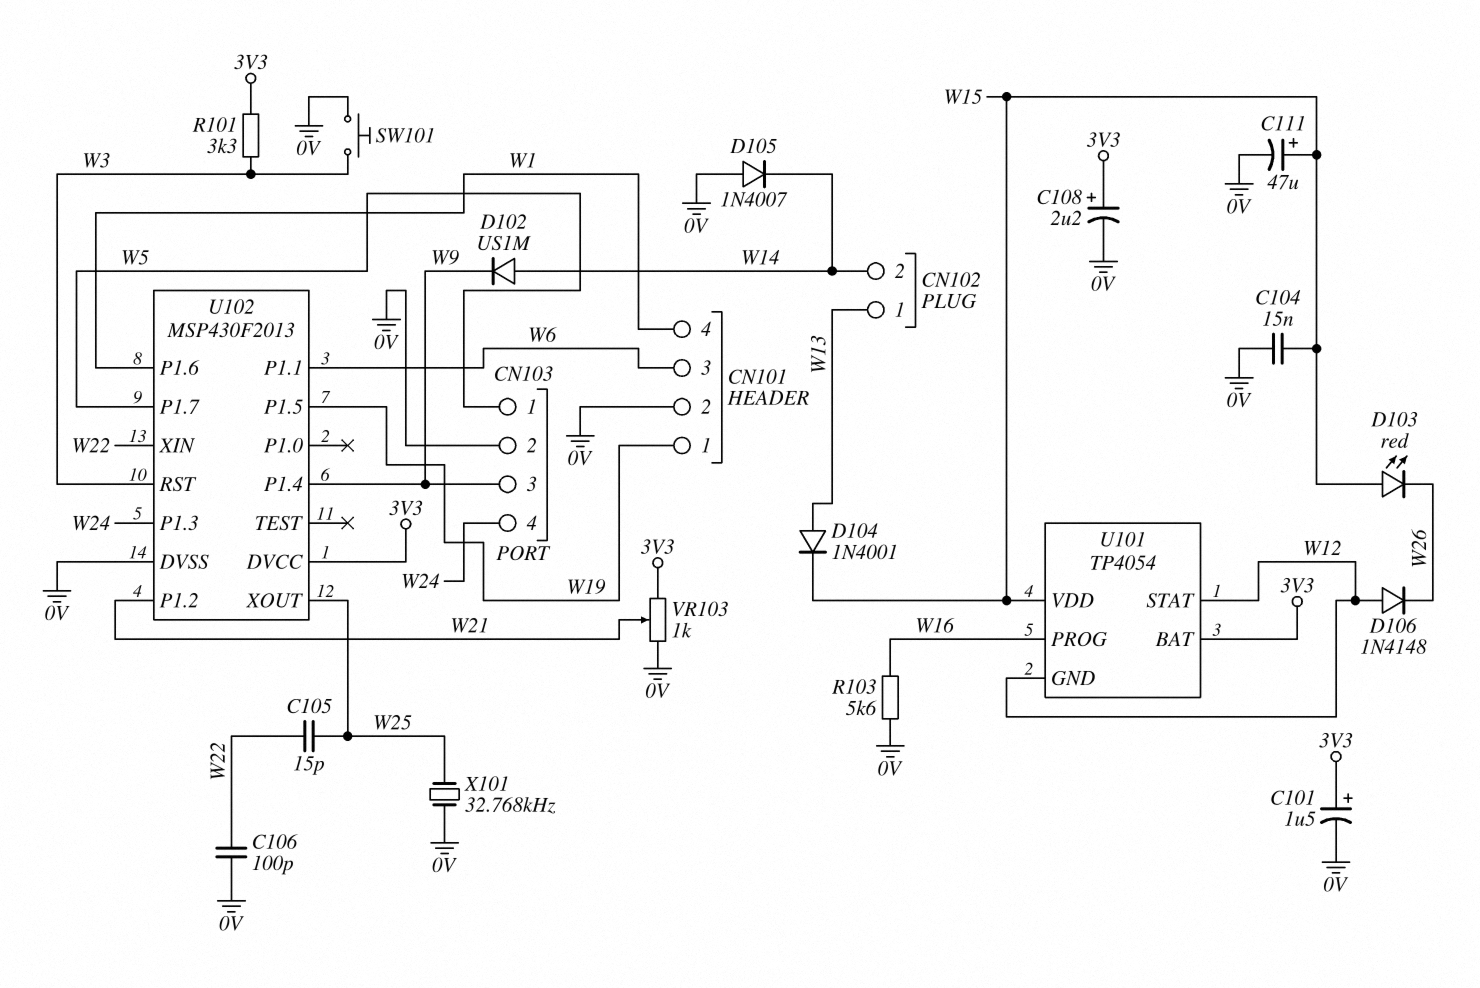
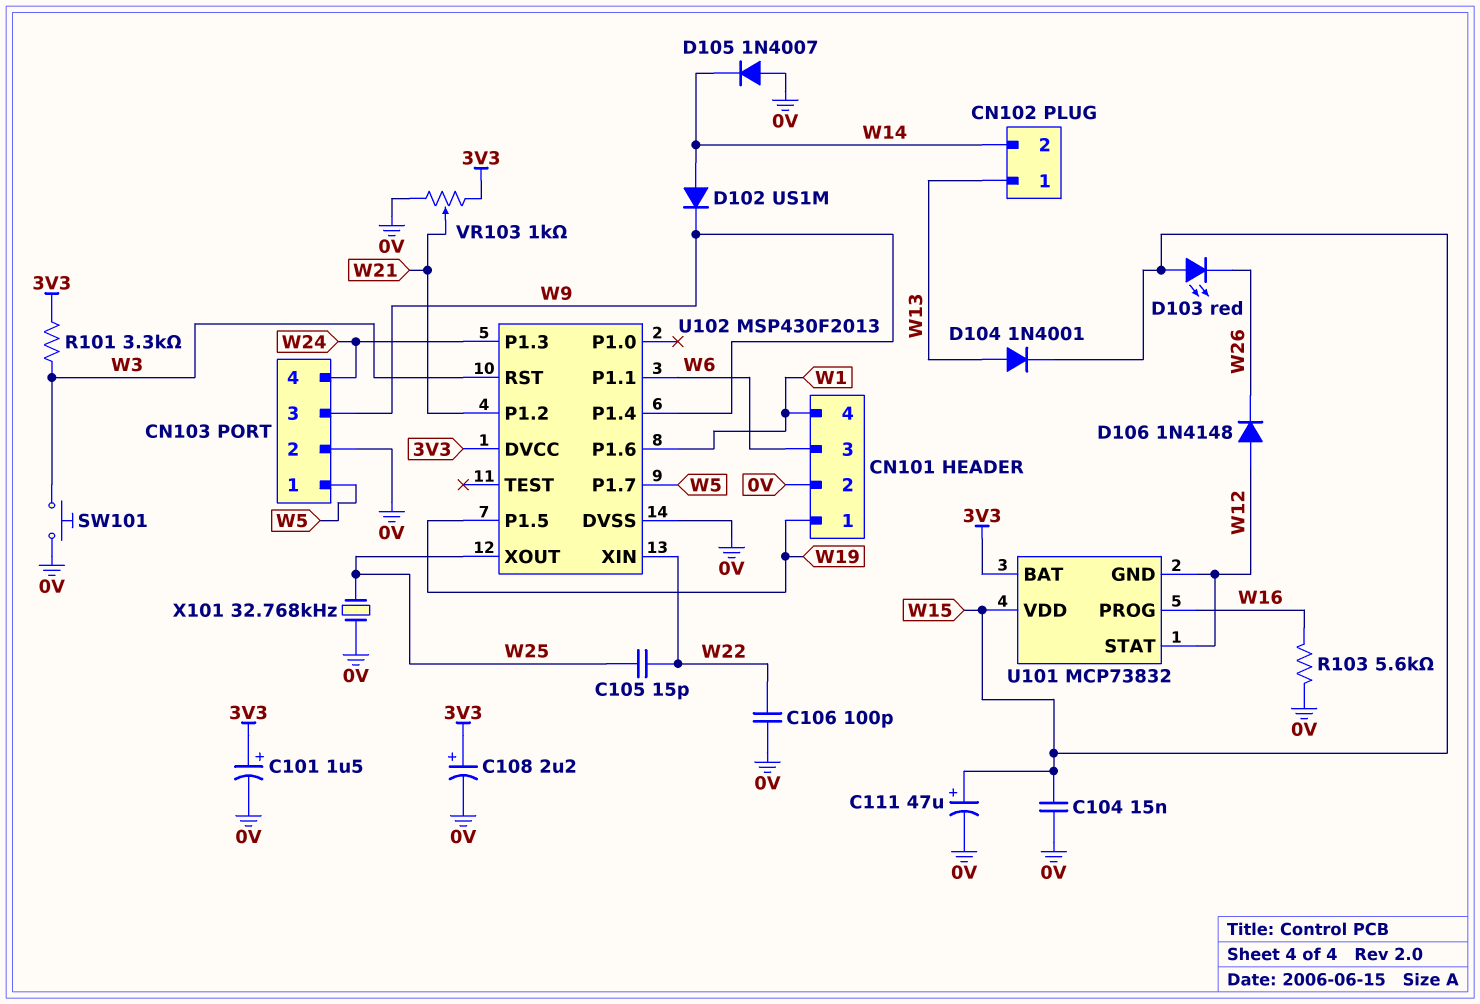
U101: TP4054 -> MCP73832

